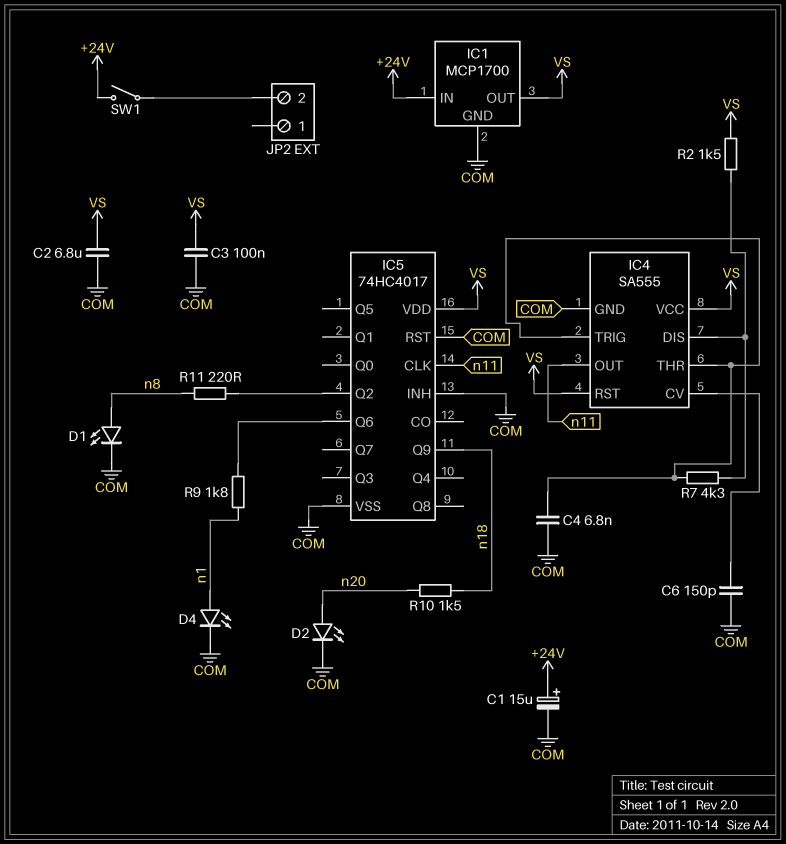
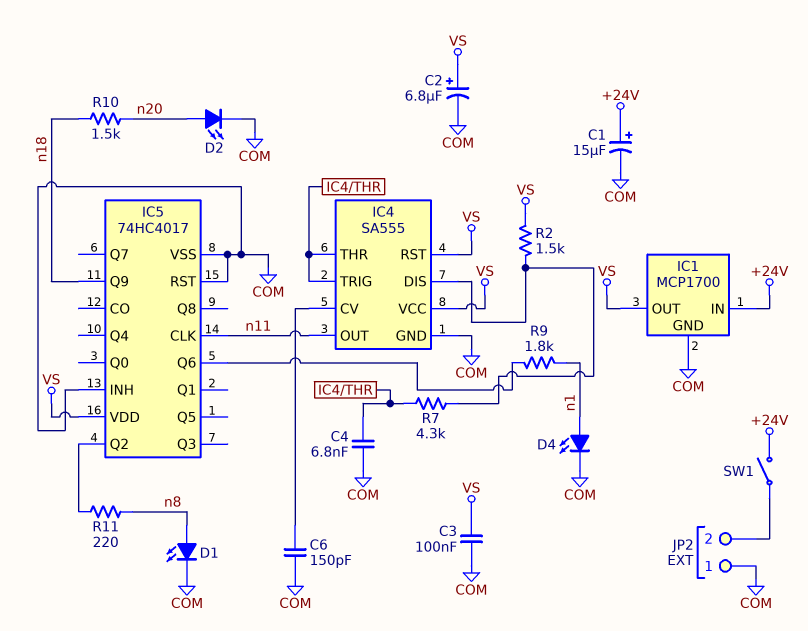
C2: 6.8uF (COM, VS) -> 6.8uF (plus VS, minus COM)
JP2 pin 1: none -> COM

